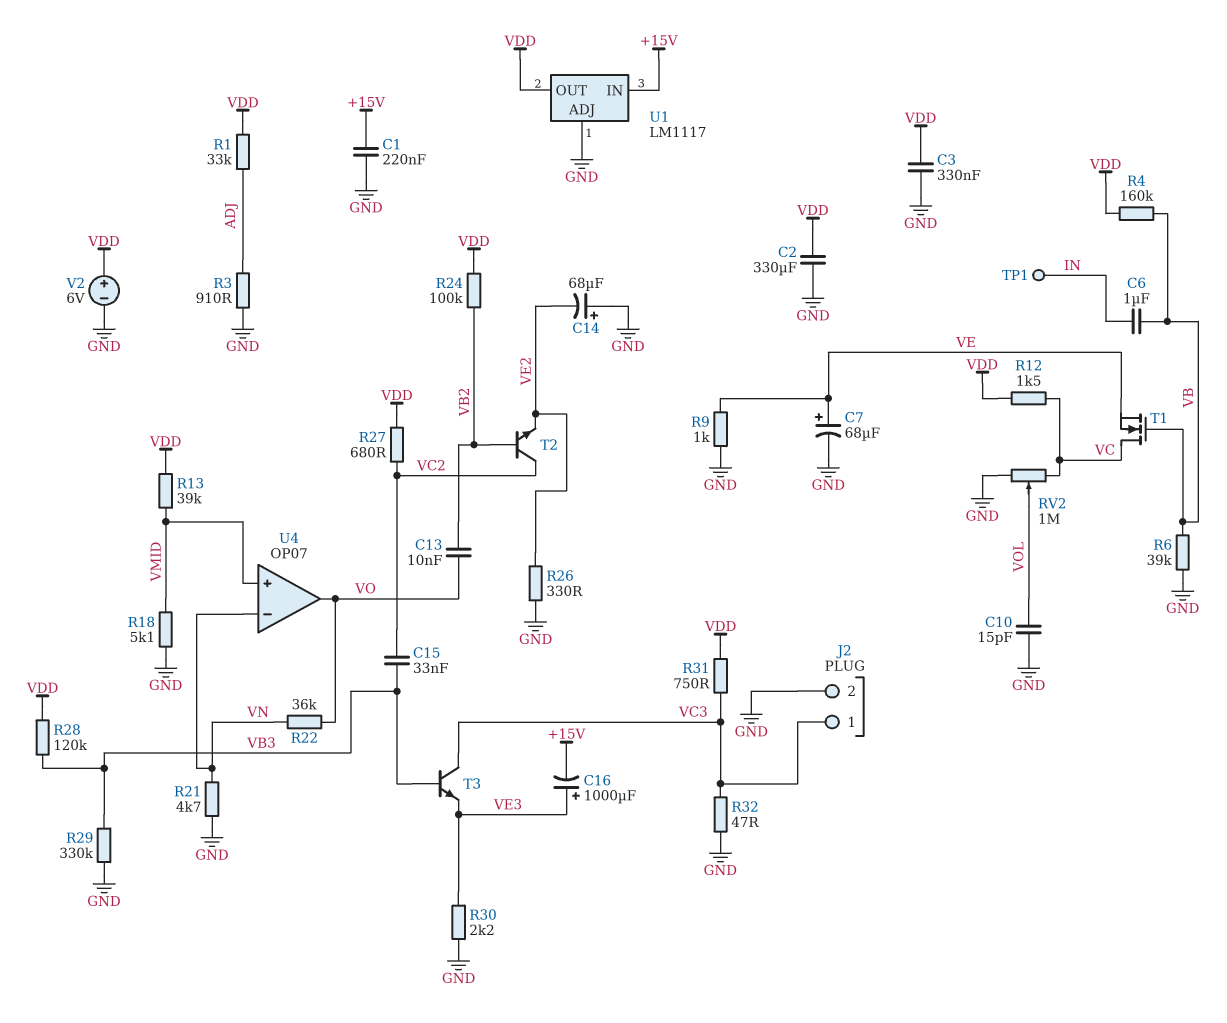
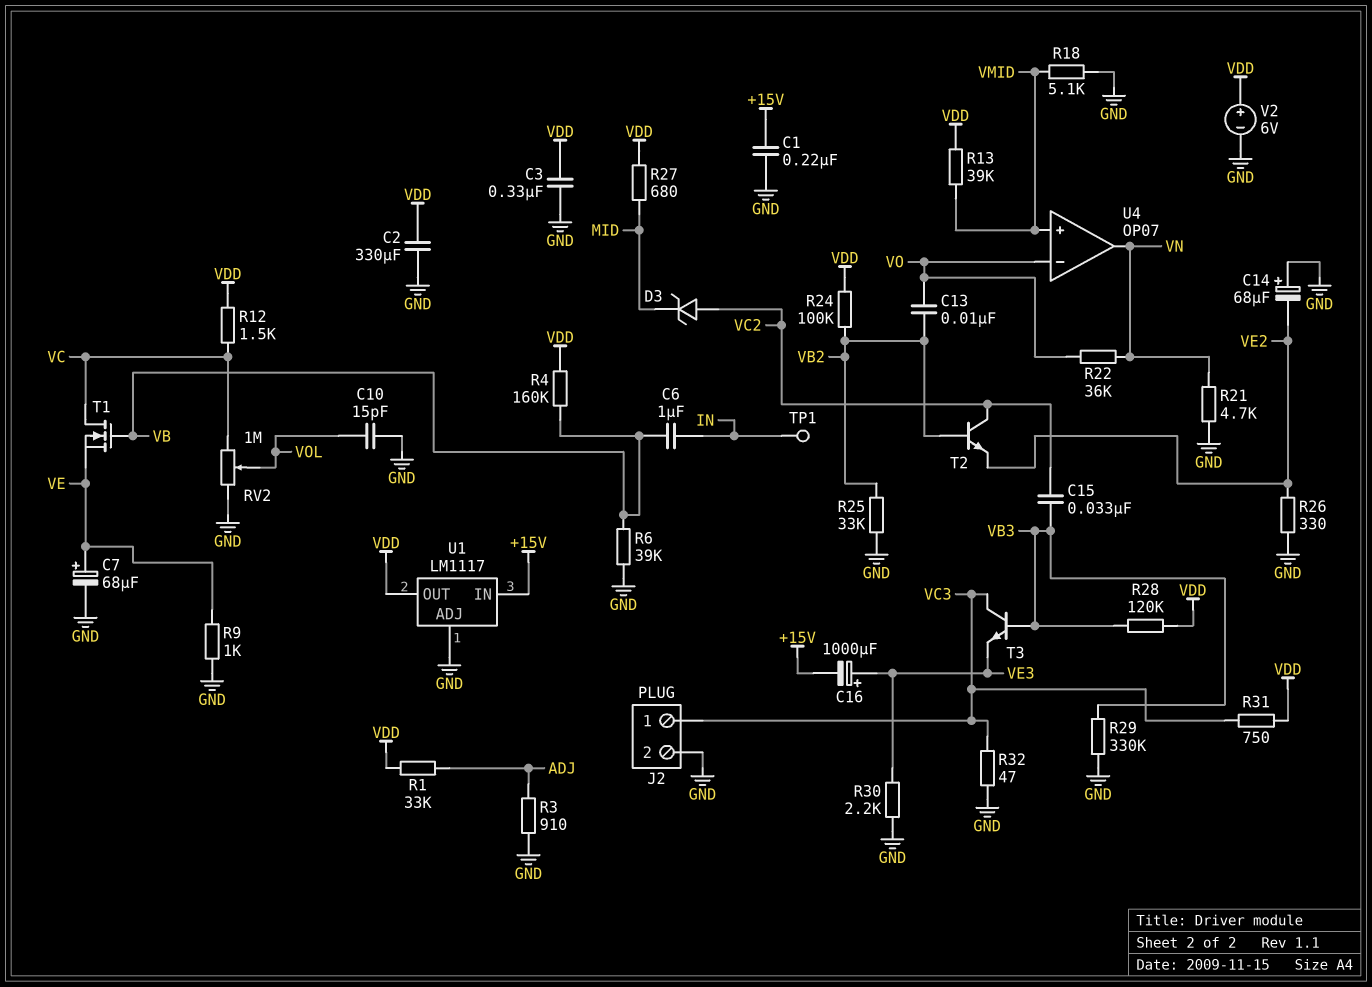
D3: none -> zener (A VC2, K MID)
R25: none -> 33k (GND, VB2)
R27: 680 (VC2, VDD) -> 680 (MID, VDD)
U4 pin in-: VN -> VO
U4 pin out: VO -> VN

